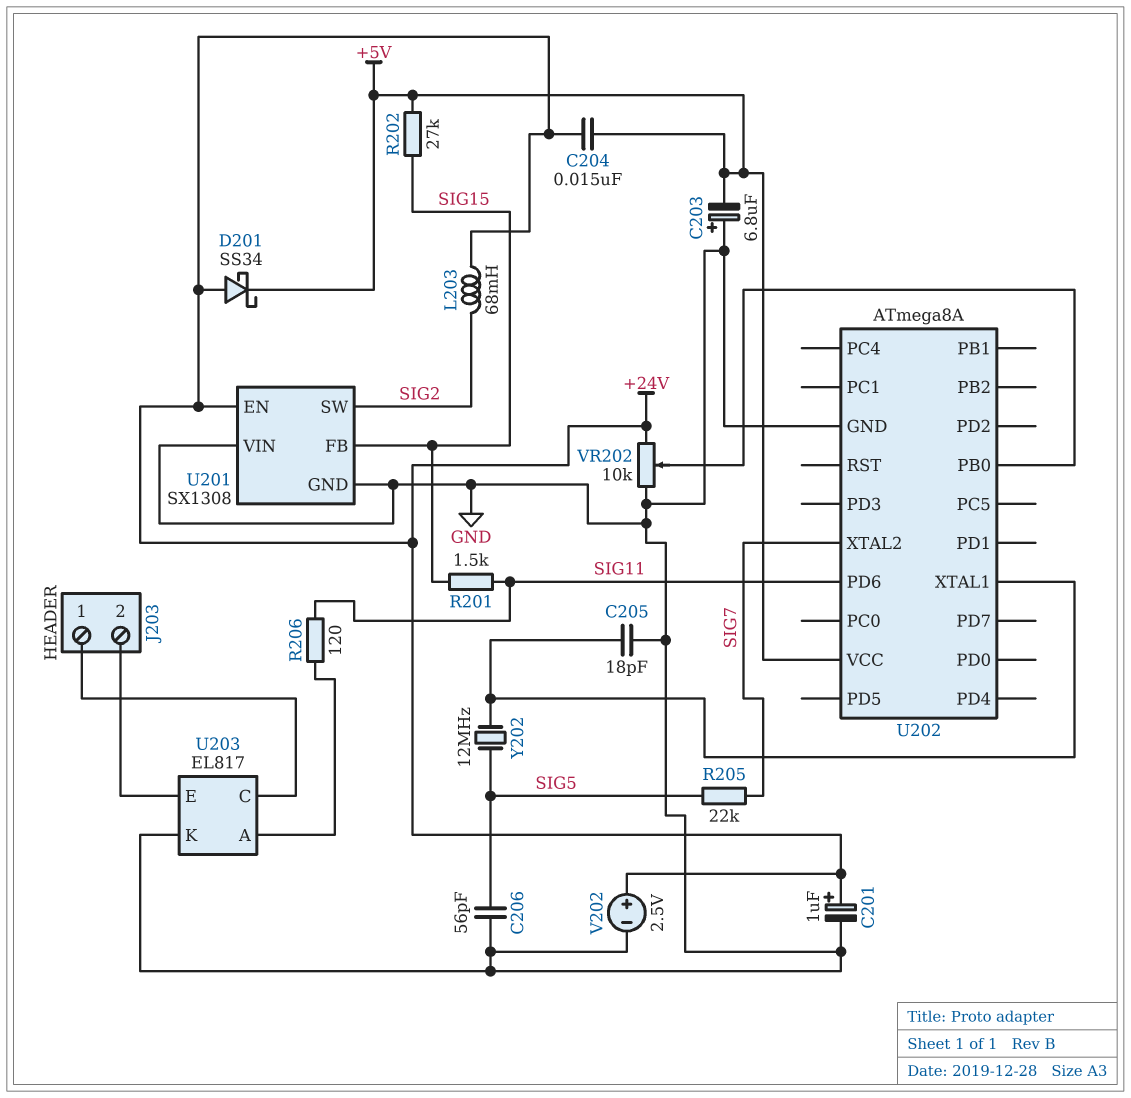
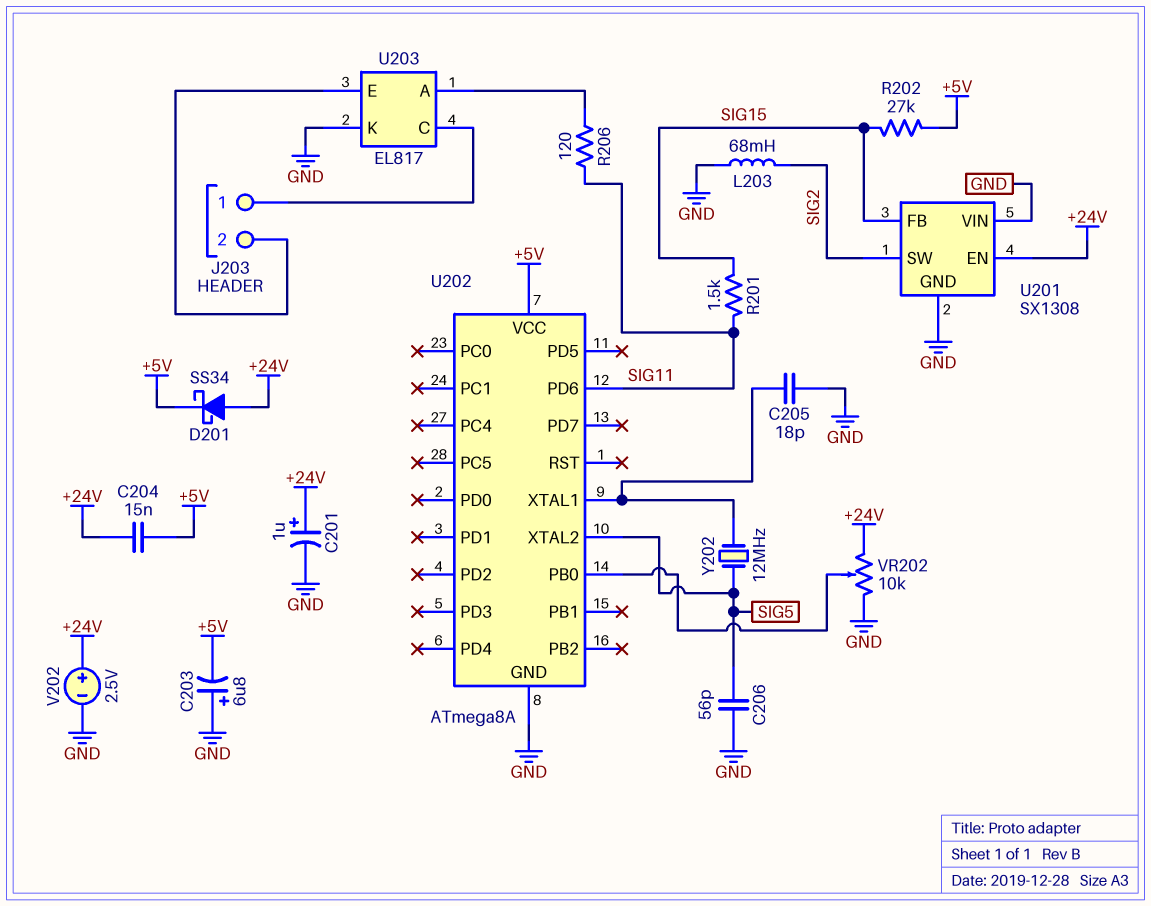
L203: 68mH (+24V, SIG2) -> 68mH (GND, SIG2)
R205: 22k (SIG5, SIG7) -> none
U202 pin XTAL2: SIG7 -> SIG5

